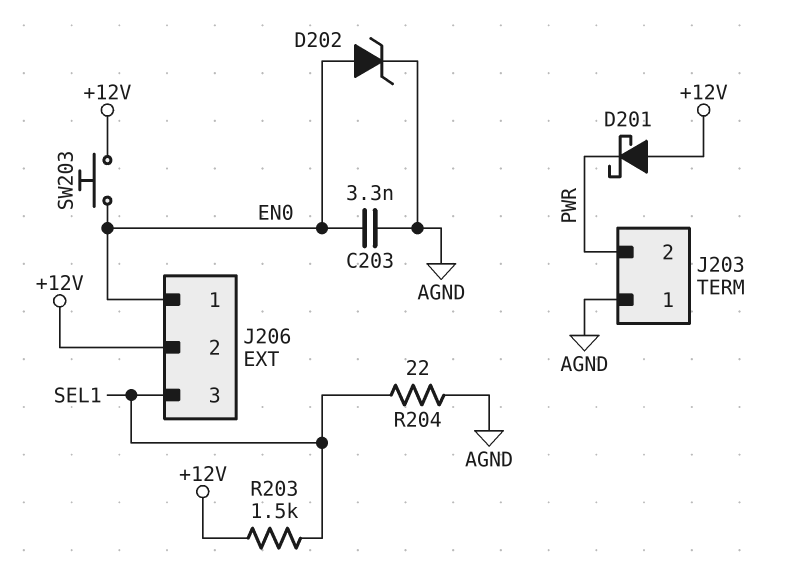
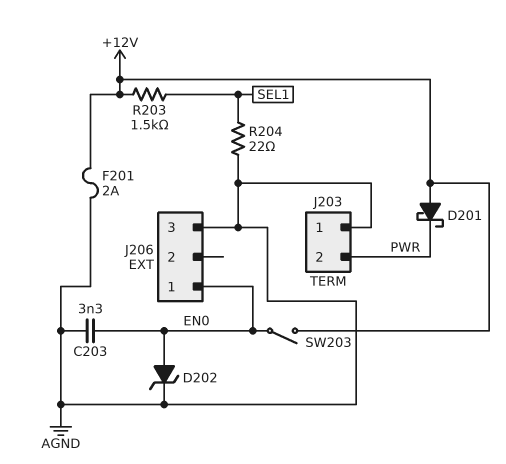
F201: none -> 2A (+12V, AGND)
J206 pin 2: +12V -> none
J206 pin 3: SEL1 -> AGND
SW203: button (+12V, EN0) -> switch (+12V, EN0)

